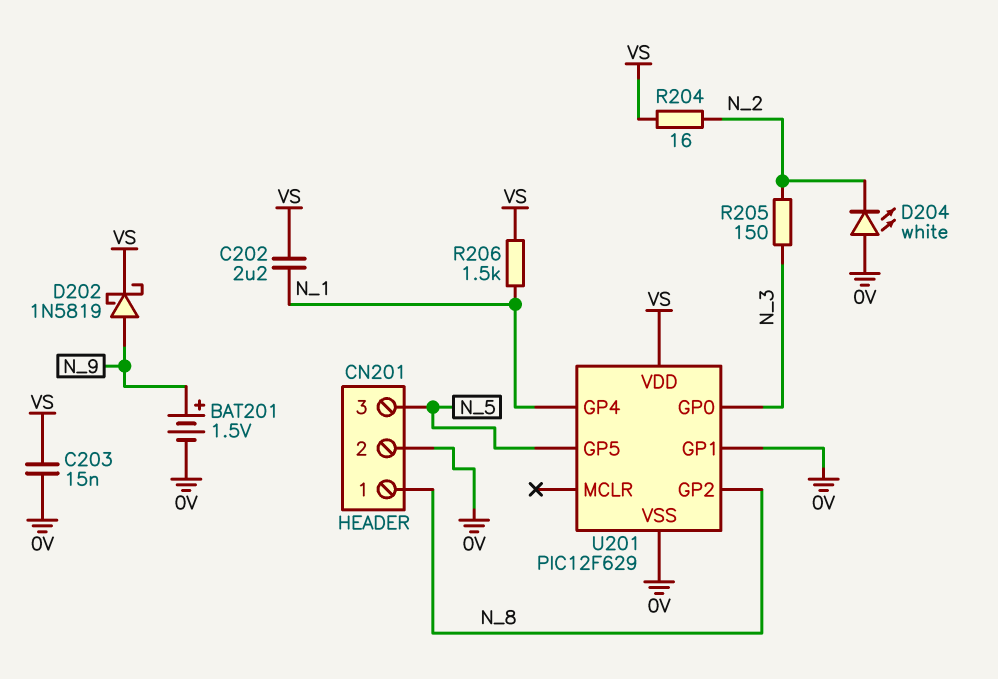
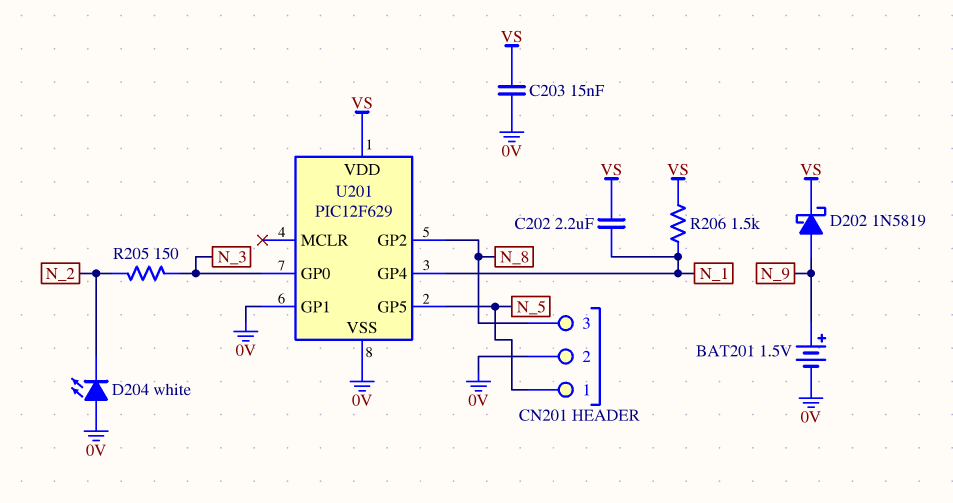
CN201 pin 1: N_8 -> N_5
CN201 pin 3: N_5 -> N_8
R204: 16 (N_2, VS) -> none

